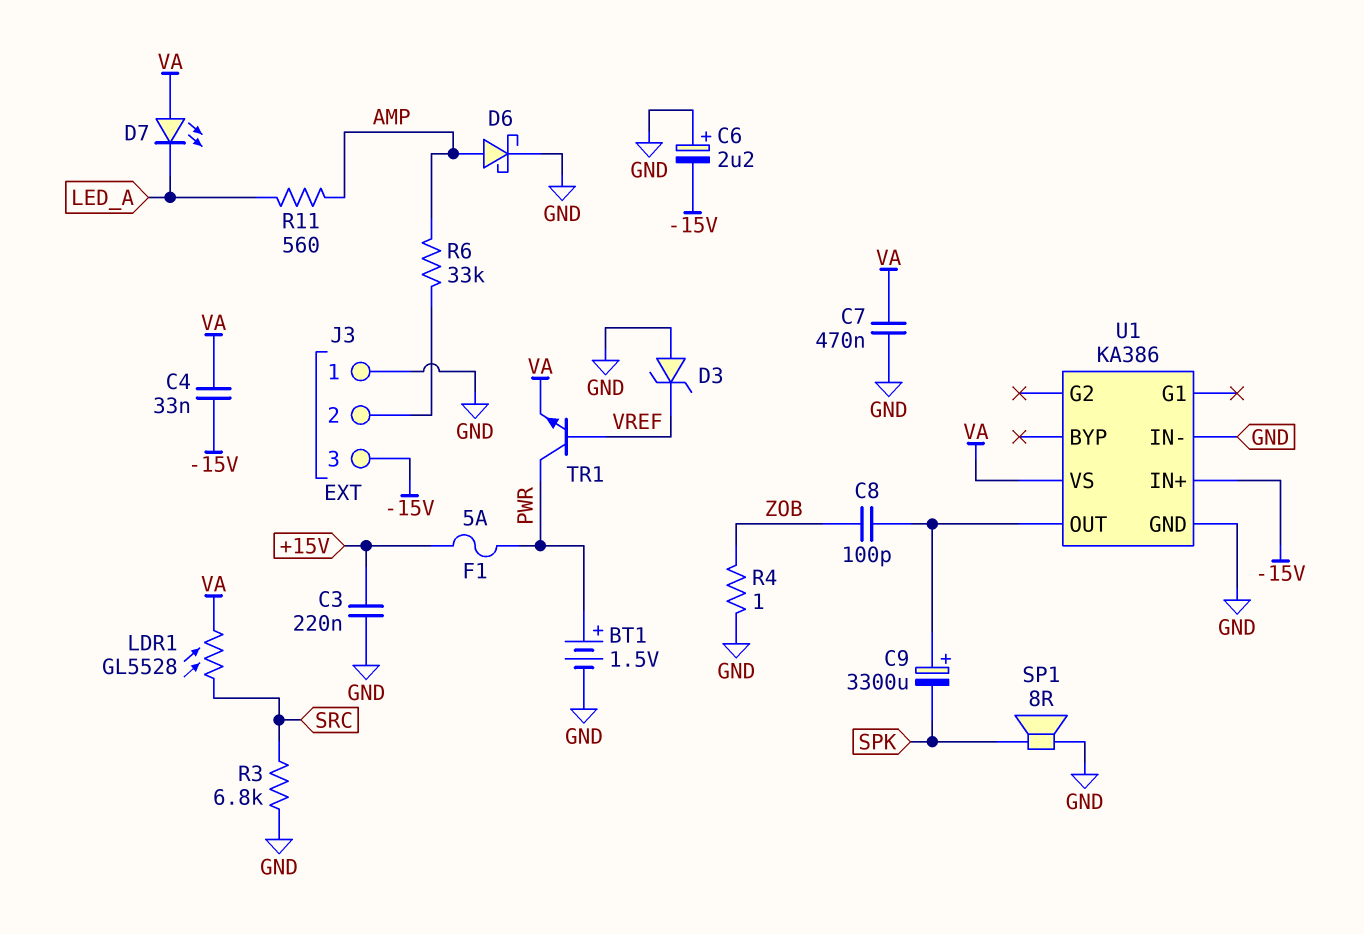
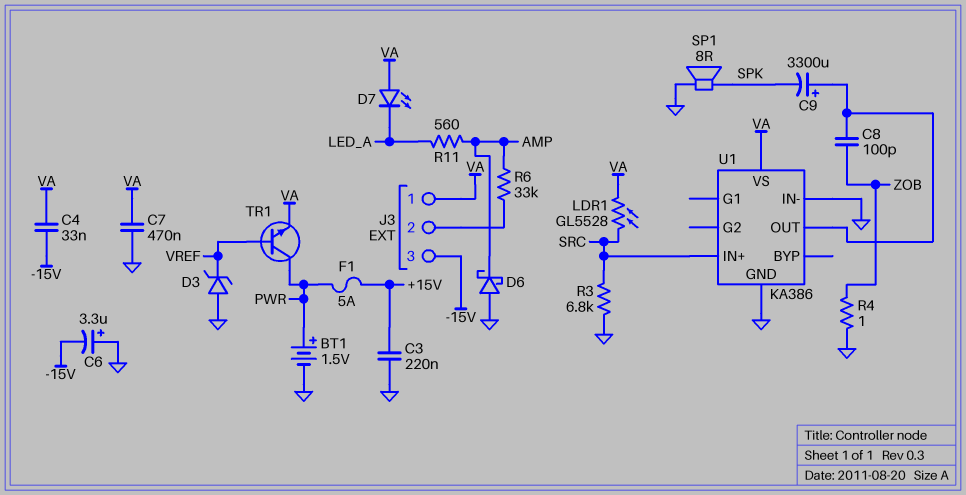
C6: 2.2uF (plus GND, minus -15V) -> 3.3uF (plus GND, minus -15V)
D6: schottky (A AMP, K GND) -> schottky (A GND, K AMP)
J3 pin 1: GND -> VA
U1 pin IN+: -15V -> SRC

